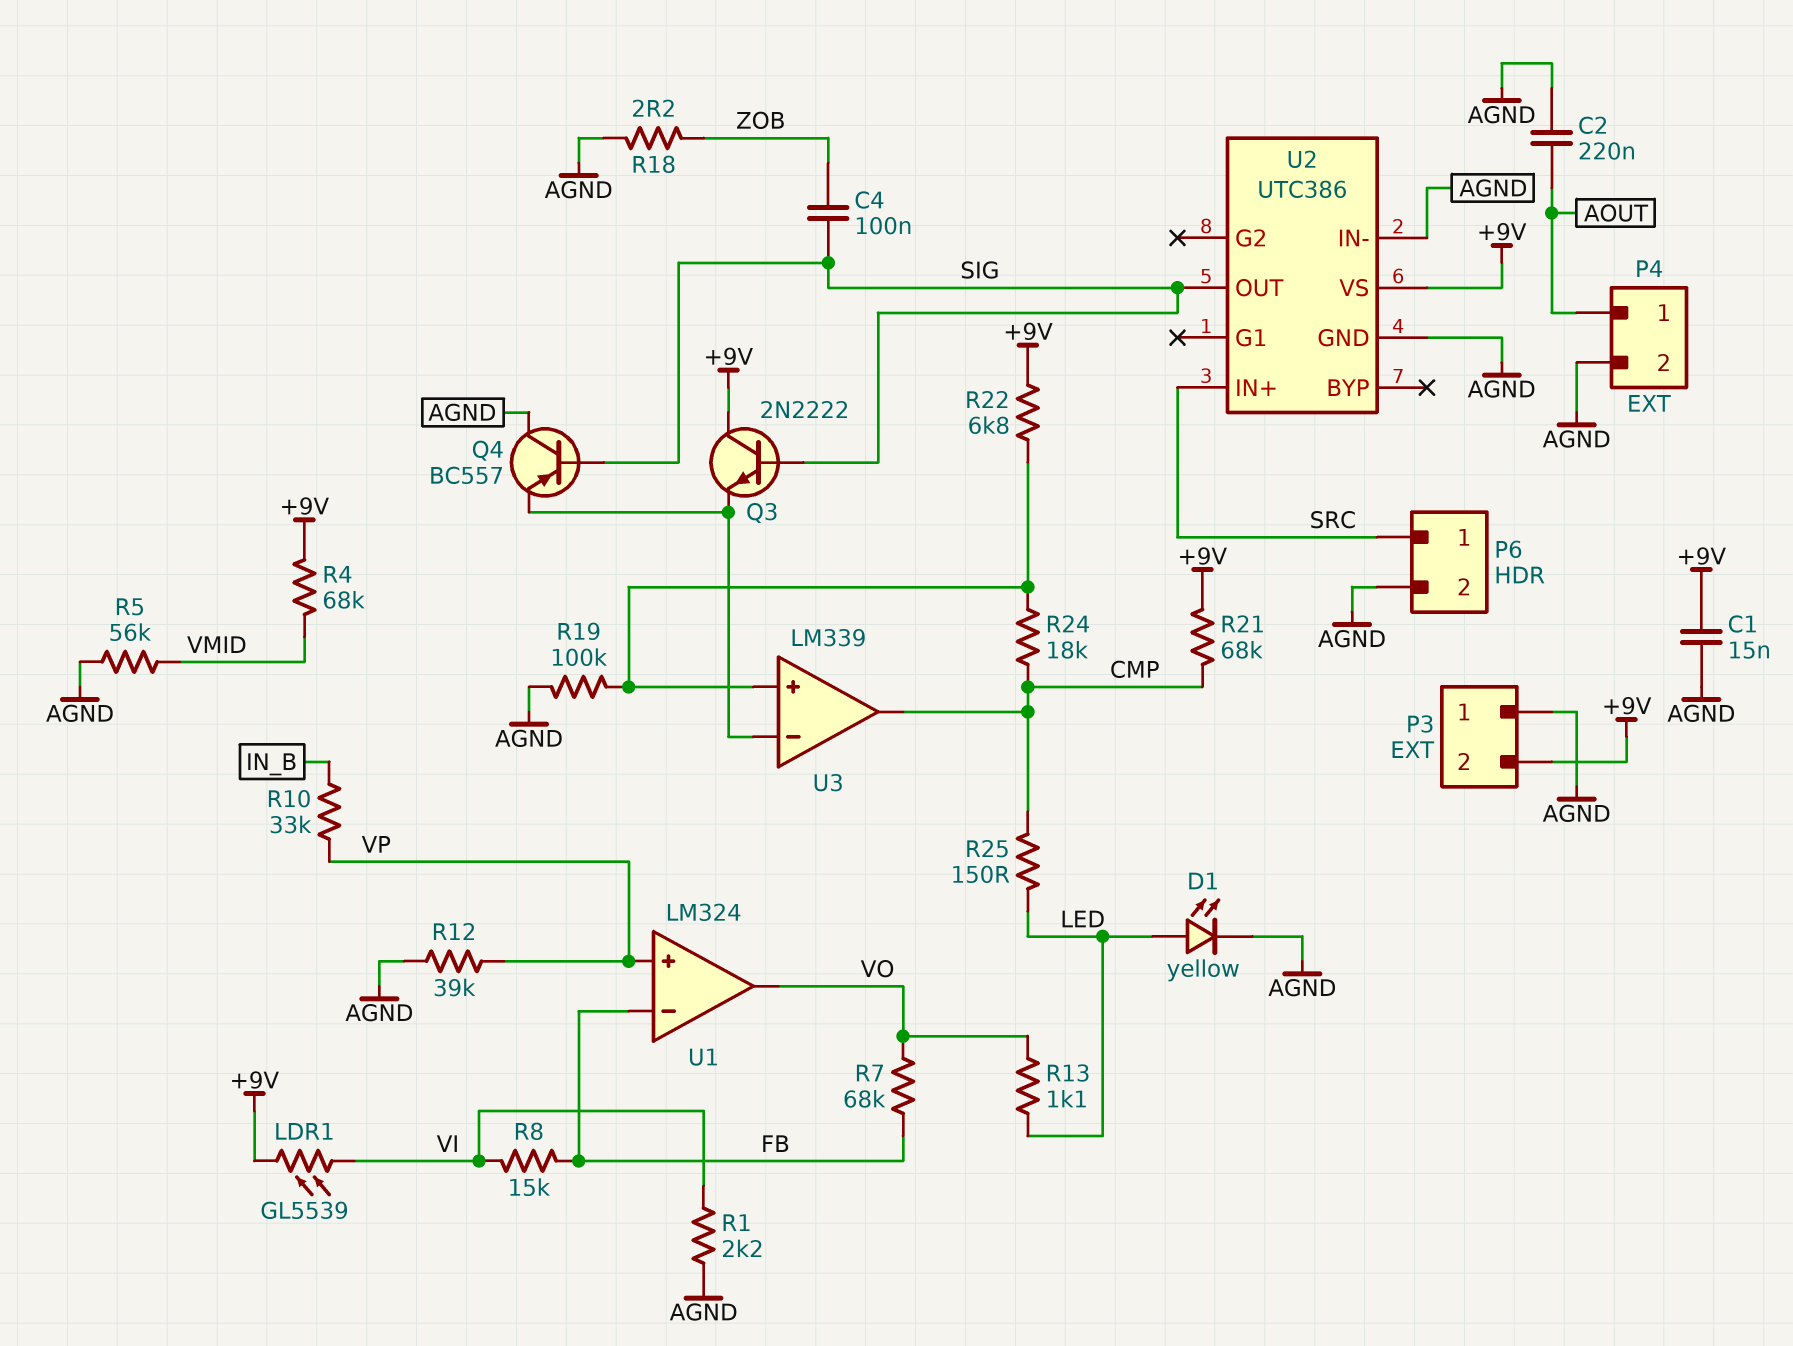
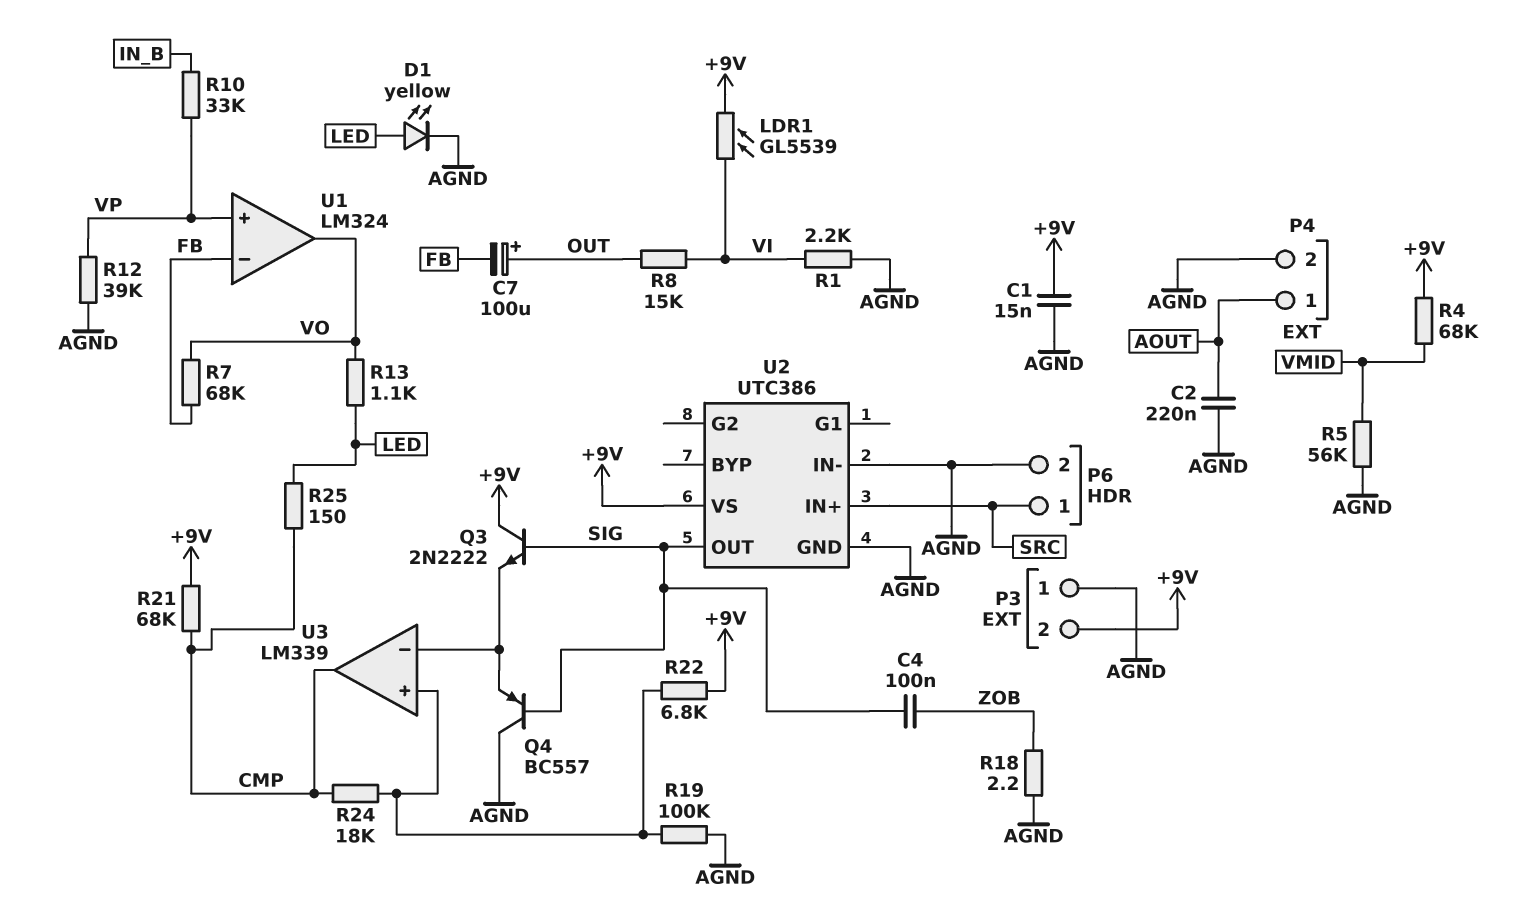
C7: none -> 100uF (plus OUT, minus FB)
R8: 15k (FB, VI) -> 15k (OUT, VI)

